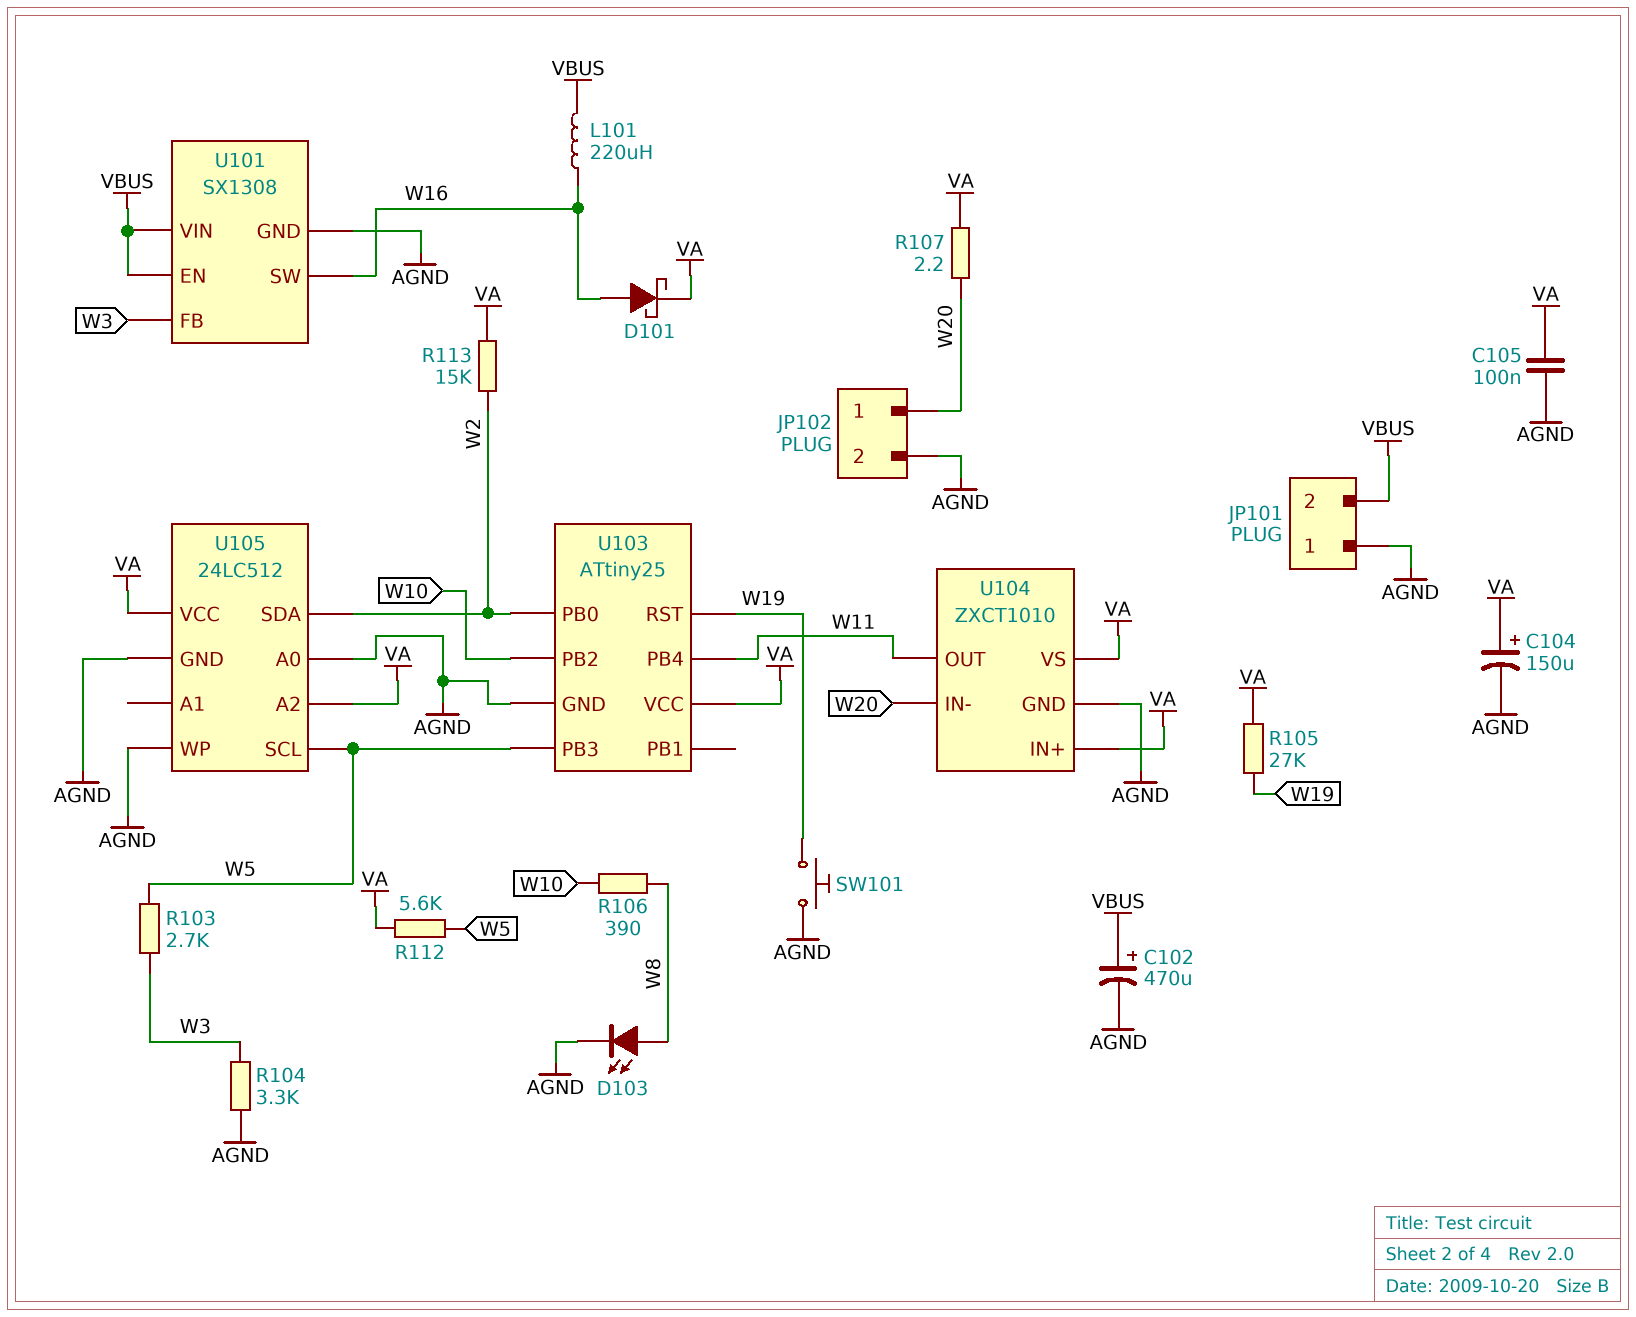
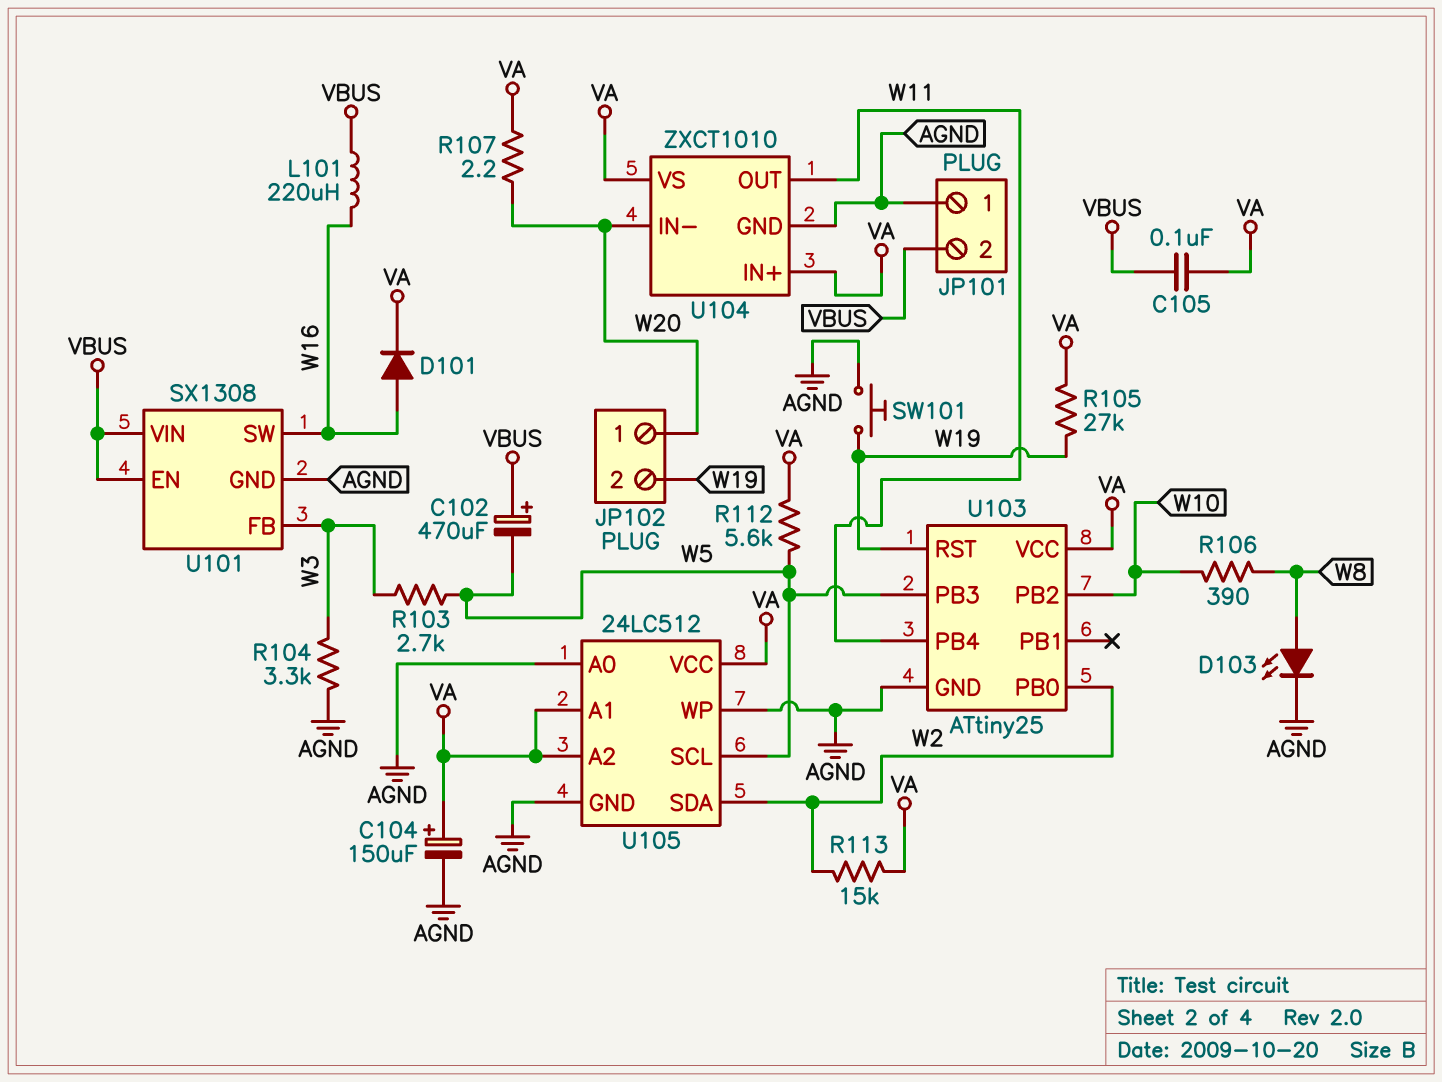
C102: 470uF (plus VBUS, minus AGND) -> 470uF (plus VBUS, minus W5)
C105: 100nF (AGND, VA) -> 100nF (VA, VBUS)
D101: schottky (A W16, K VA) -> diode (A W16, K VA)
JP102 pin 2: AGND -> W19
U105 pin A1: none -> VA

